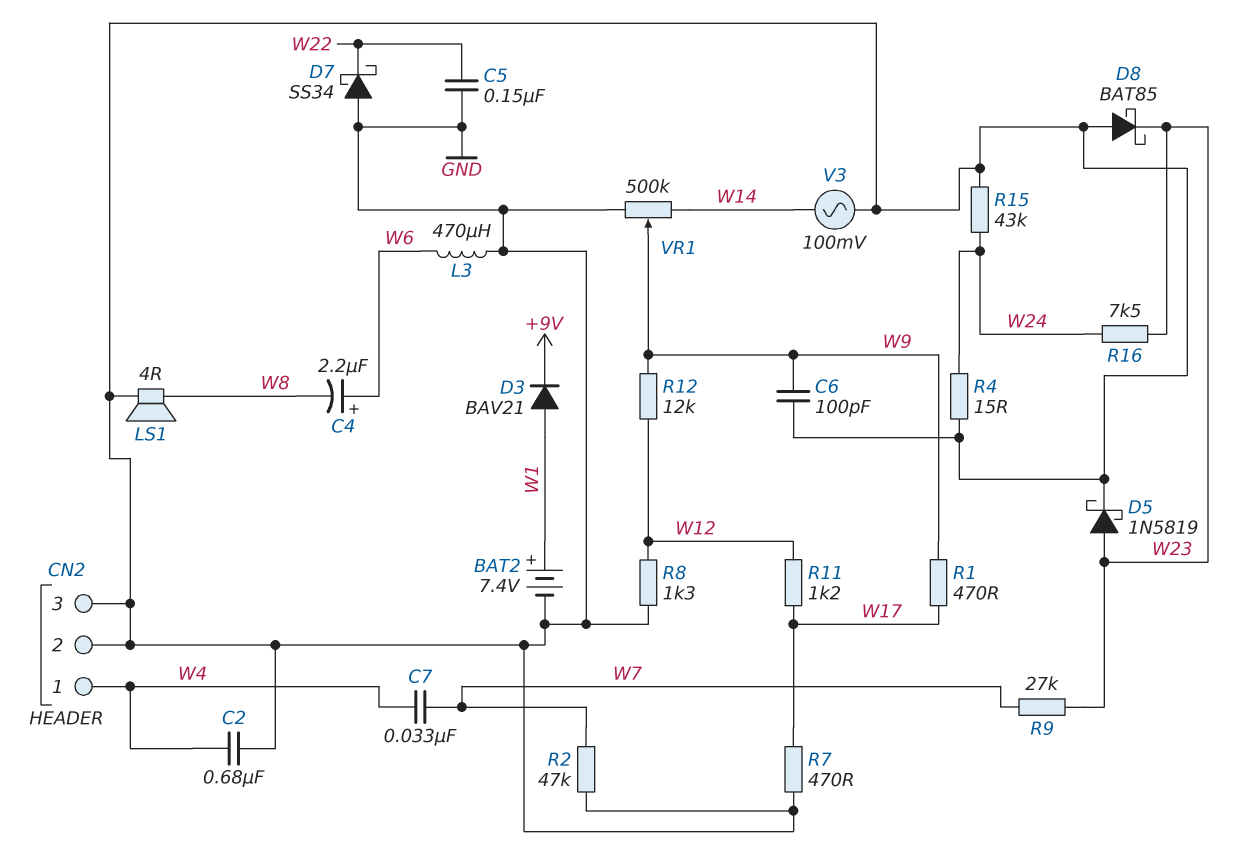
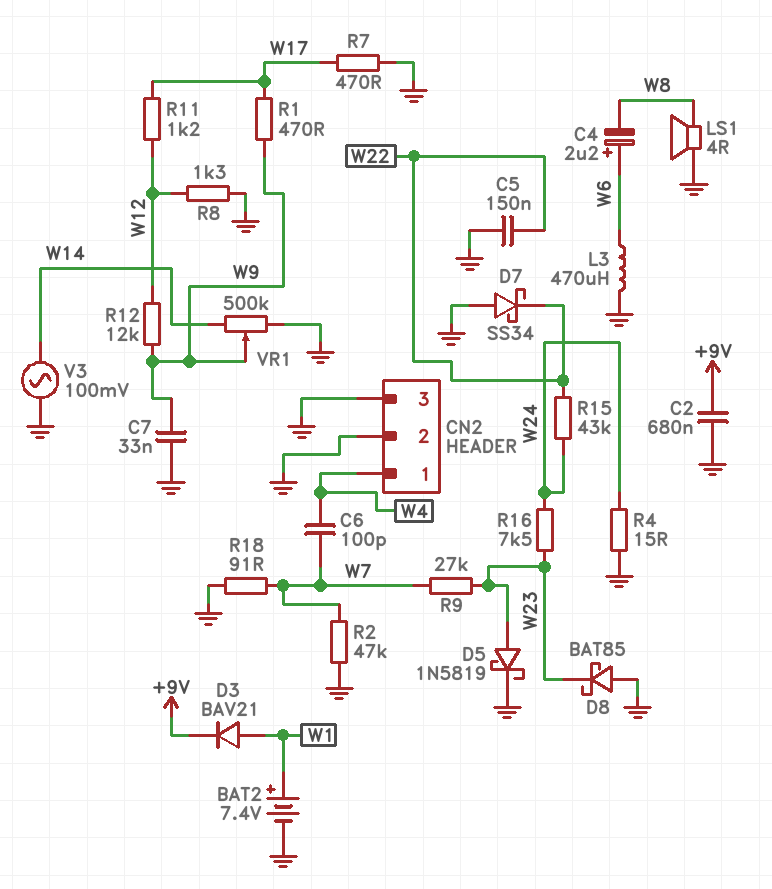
C2: 680nF (GND, W4) -> 680nF (+9V, GND)
C6: 100pF (GND, W9) -> 100pF (W4, W7)
C7: 33nF (W4, W7) -> 33nF (GND, W9)
R15: 43k (GND, W24) -> 43k (W22, W24)
R18: none -> 91 (GND, W7)

